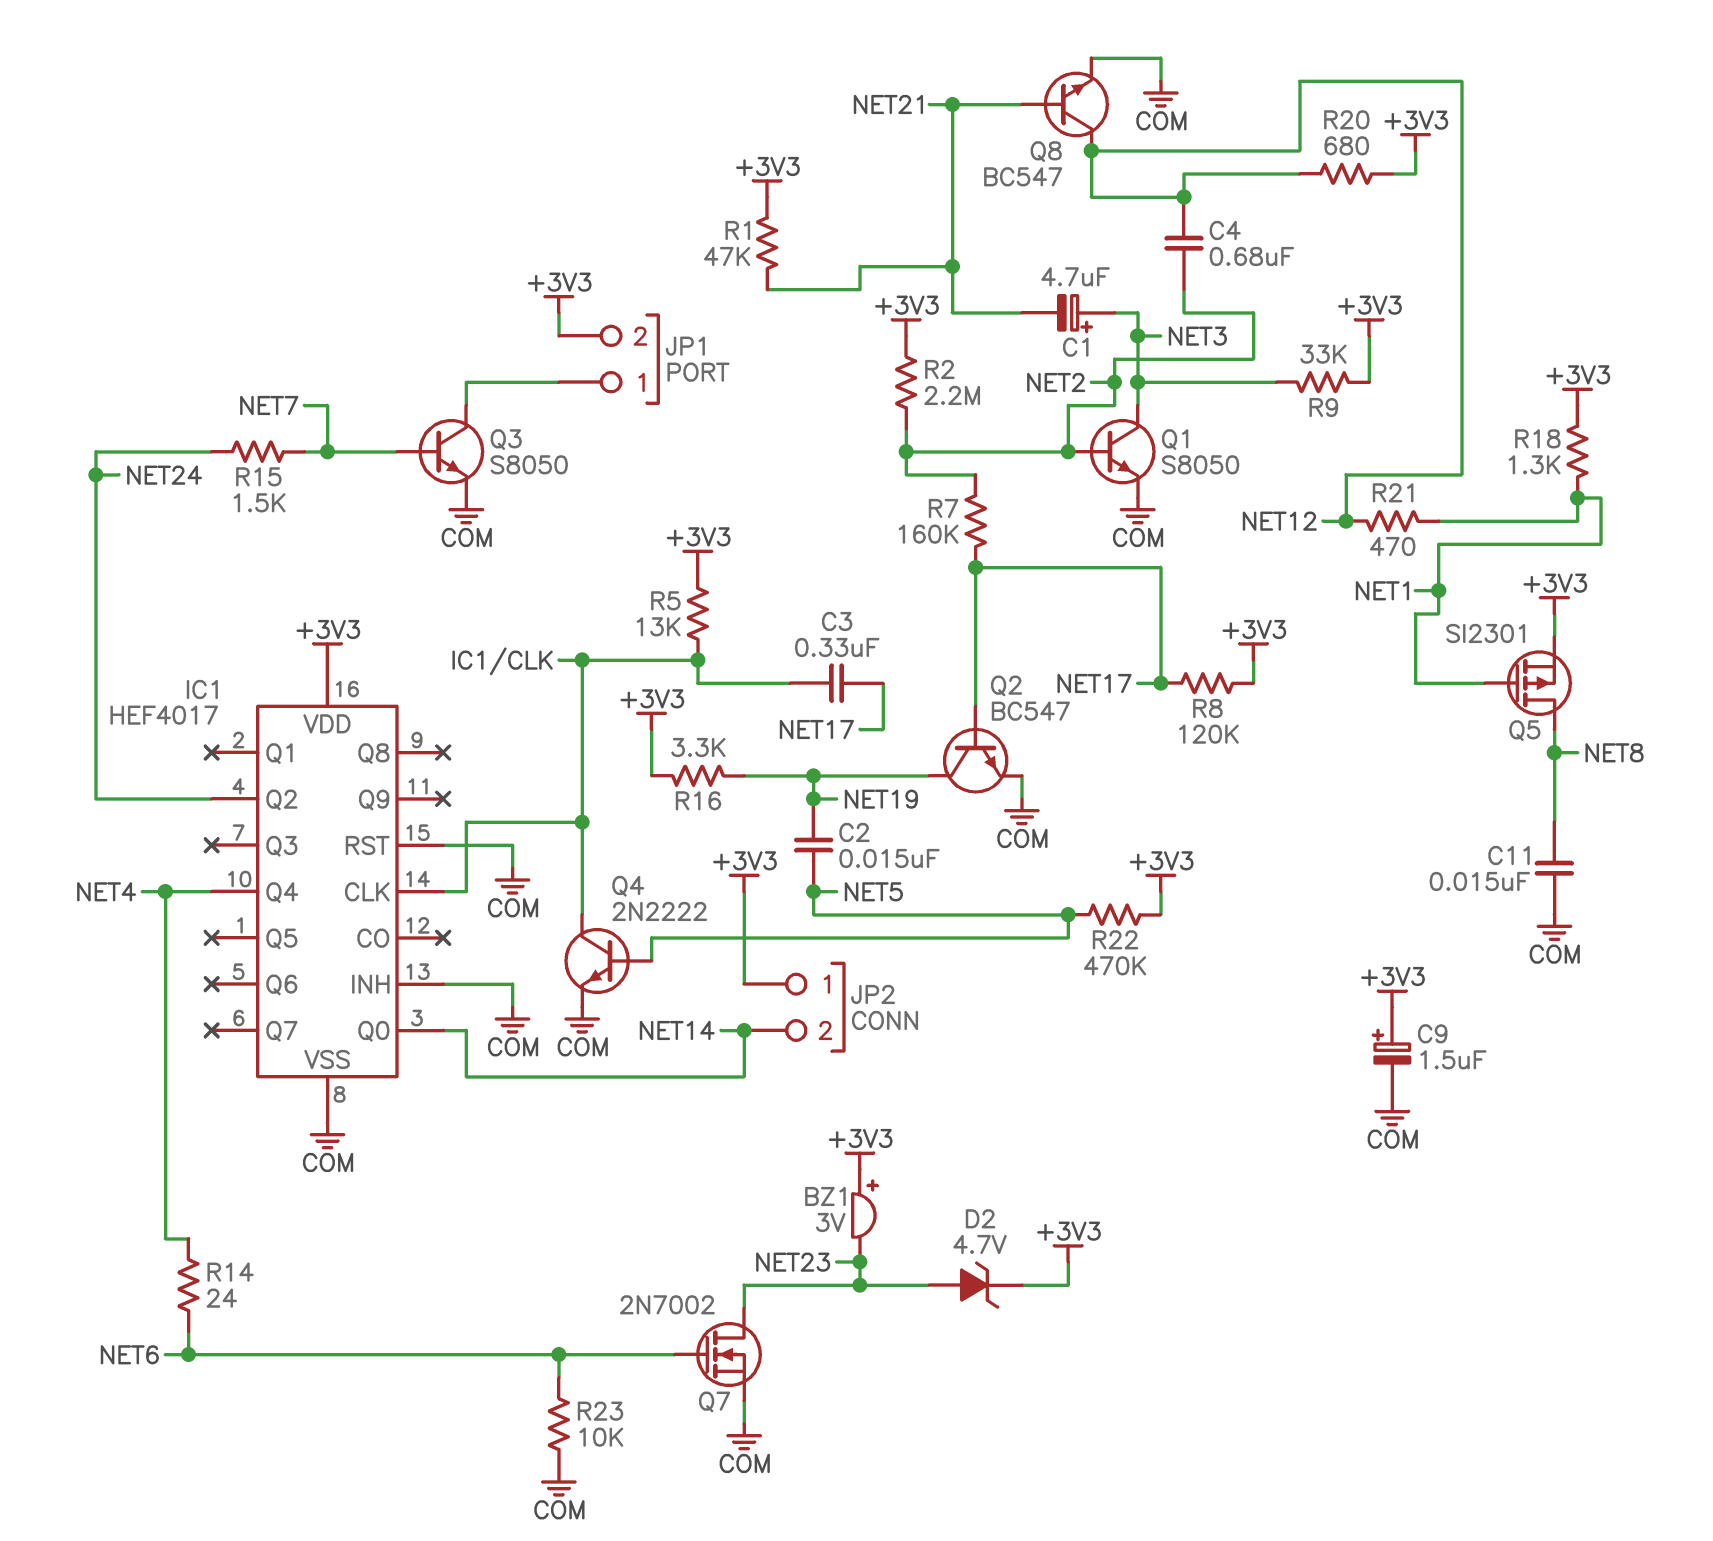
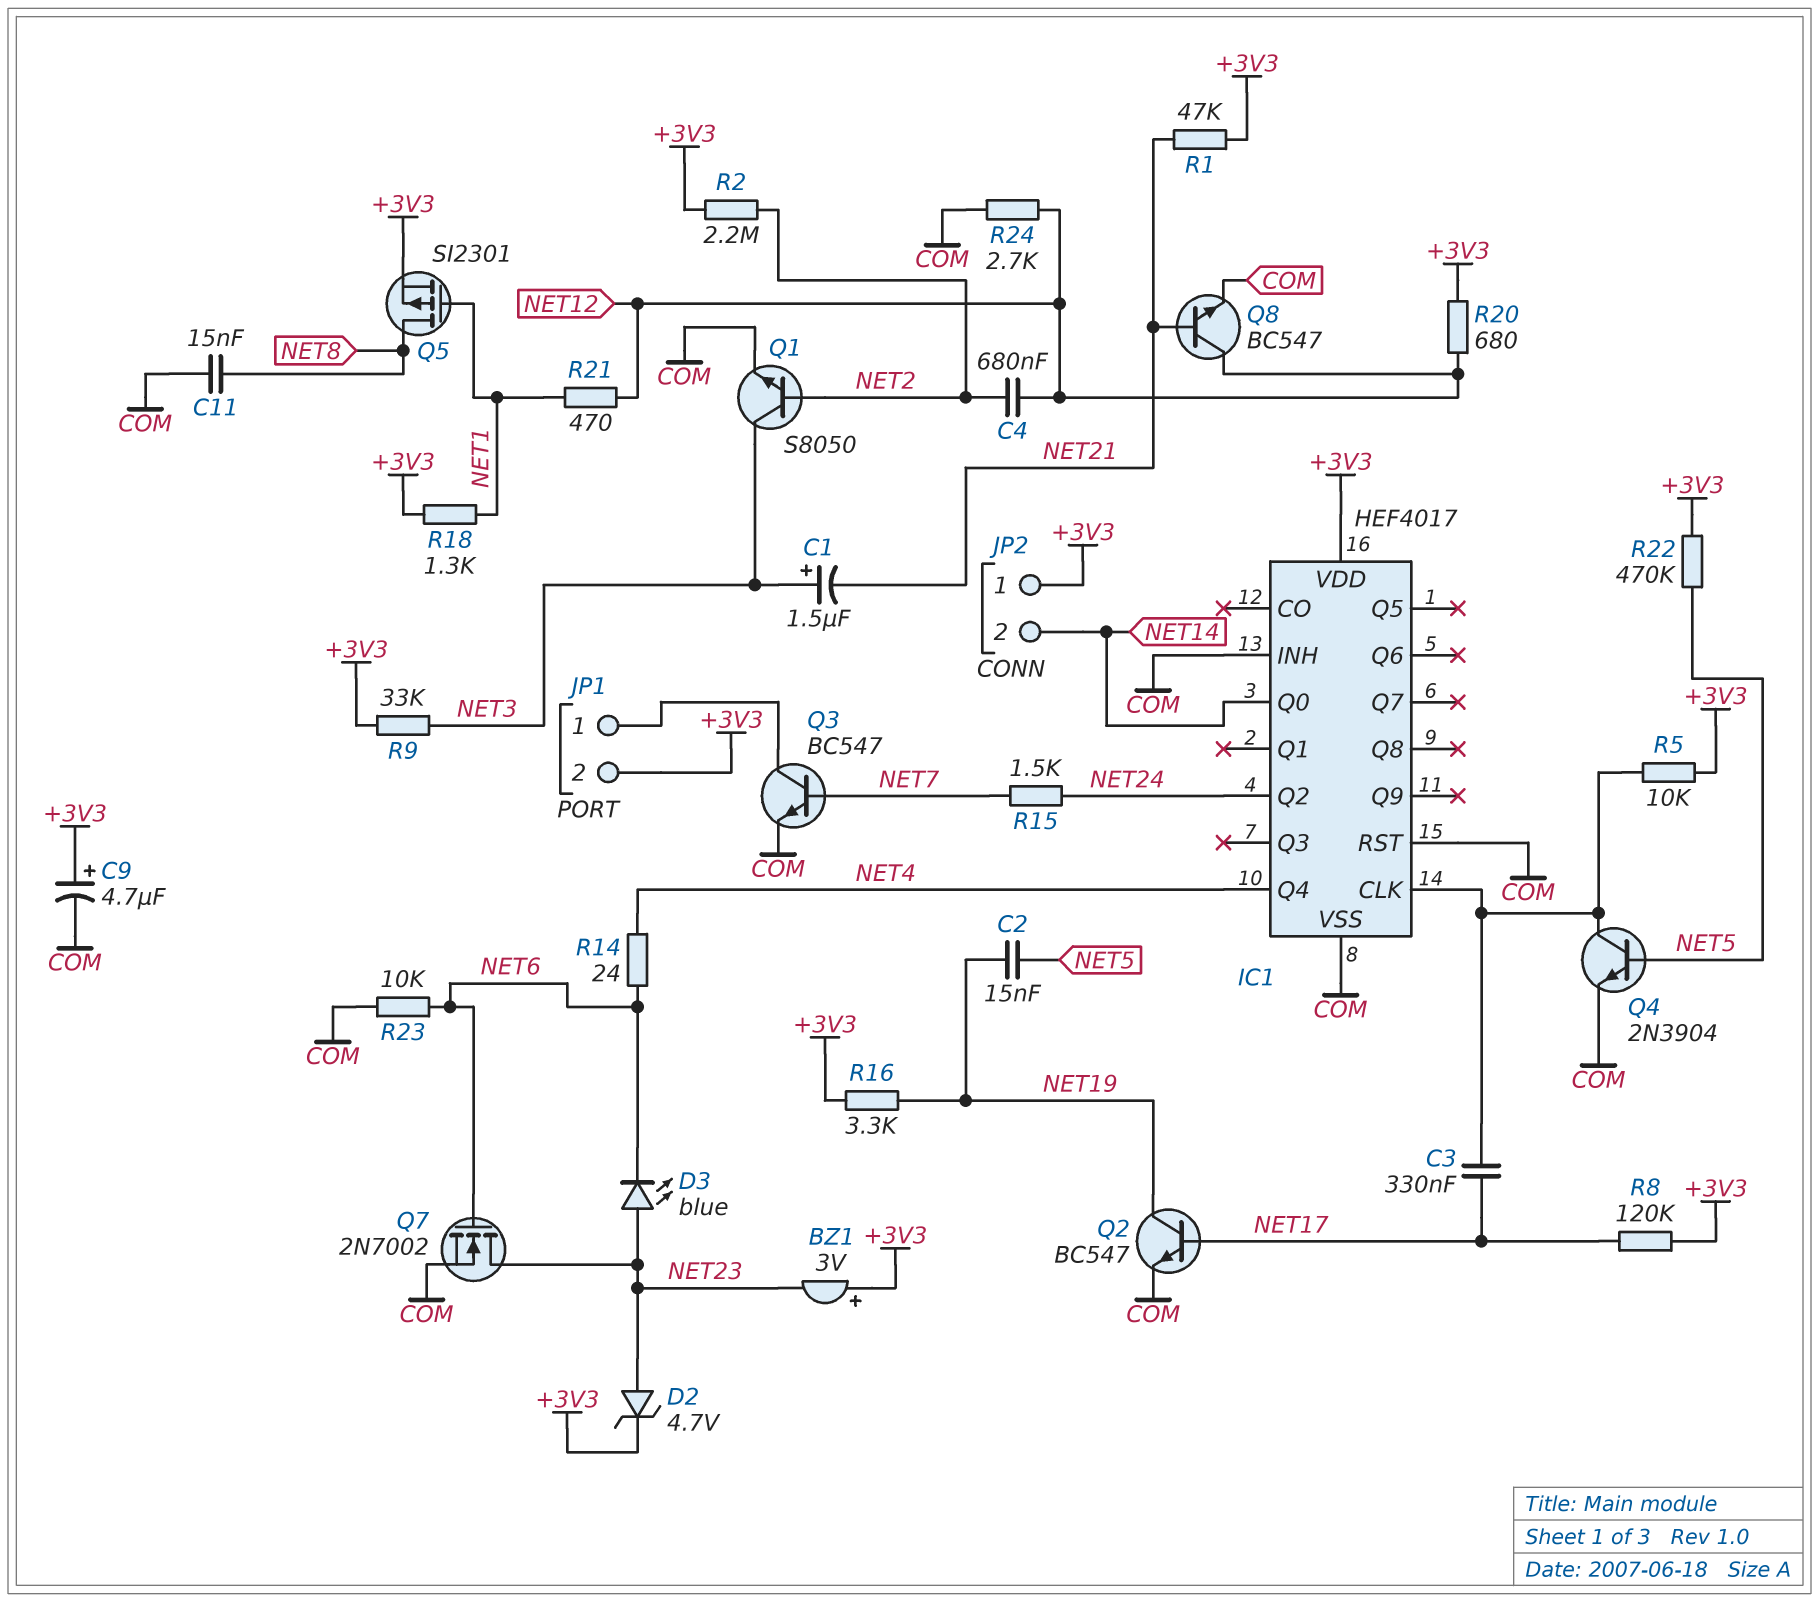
C1: 4.7uF (plus NET3, minus NET21) -> 1.5uF (plus NET3, minus NET21)
C9: 1.5uF (plus +3V3, minus COM) -> 4.7uF (plus +3V3, minus COM)
D3: none -> LED blue (A NET23, K NET6)
Q3: NPN S8050 (B NET7, C JP1/1, E COM) -> NPN BC547 (B NET7, C JP1/1, E COM)
Q4: NPN 2N2222 (B NET5, C IC1/CLK, E COM) -> NPN 2N3904 (B NET5, C IC1/CLK, E COM)
R5: 13k (+3V3, IC1/CLK) -> 10k (+3V3, IC1/CLK)
R7: 160k (NET2, NET17) -> none
R24: none -> 2.7k (COM, NET12)

